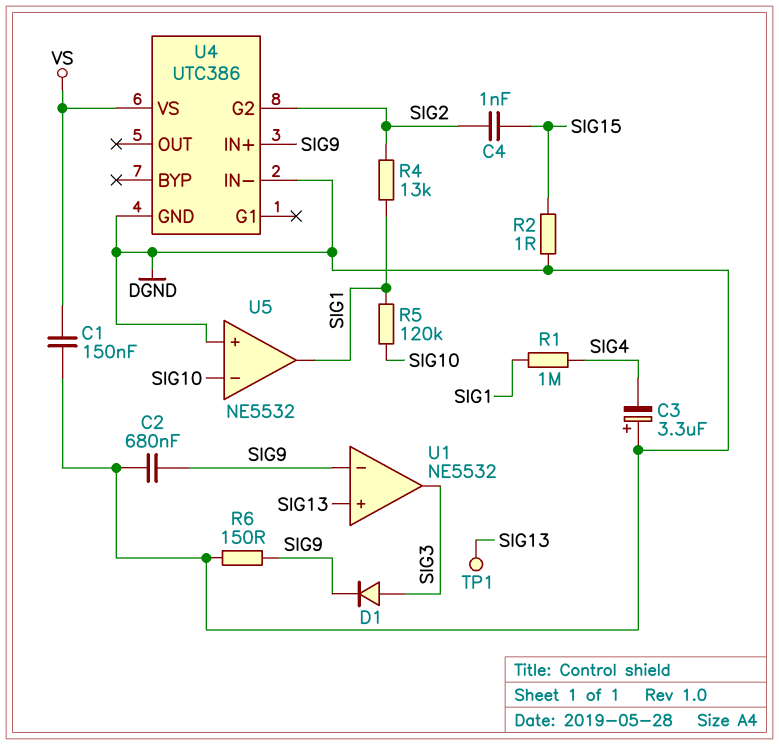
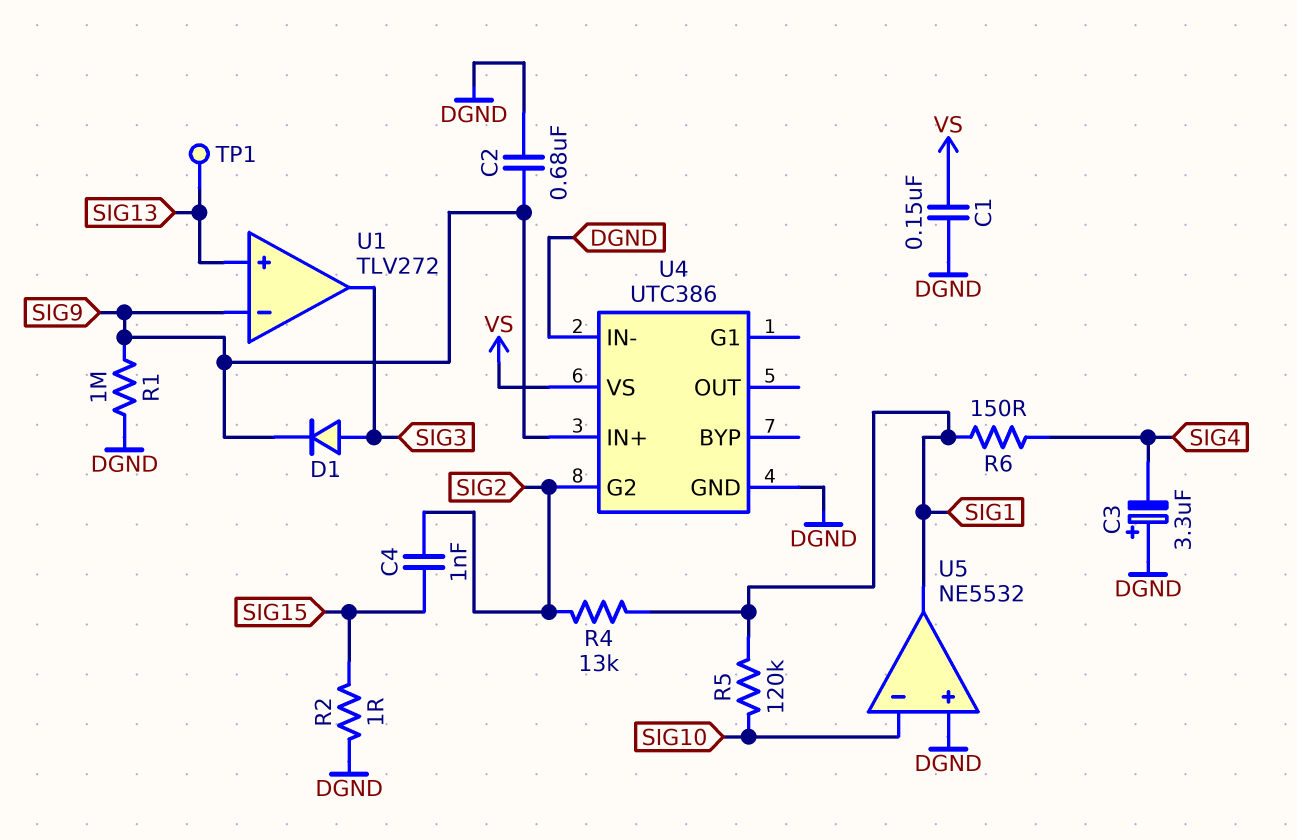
R1: 1M (SIG1, SIG4) -> 1M (DGND, SIG9)
R6: 150 (DGND, SIG9) -> 150 (SIG1, SIG4)
U1: NE5532 -> TLV272

